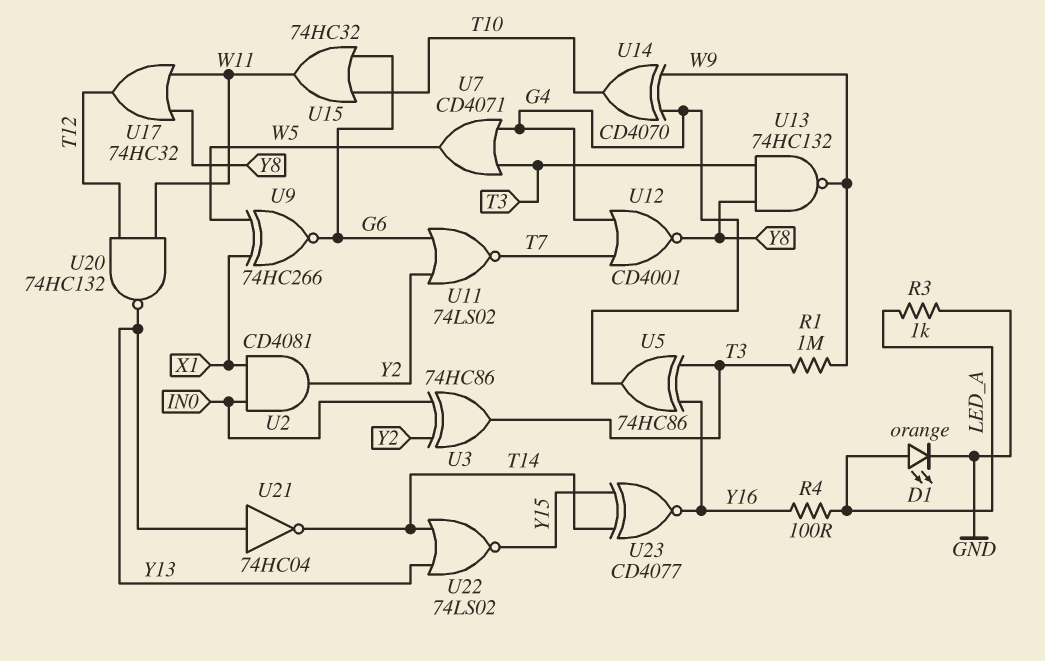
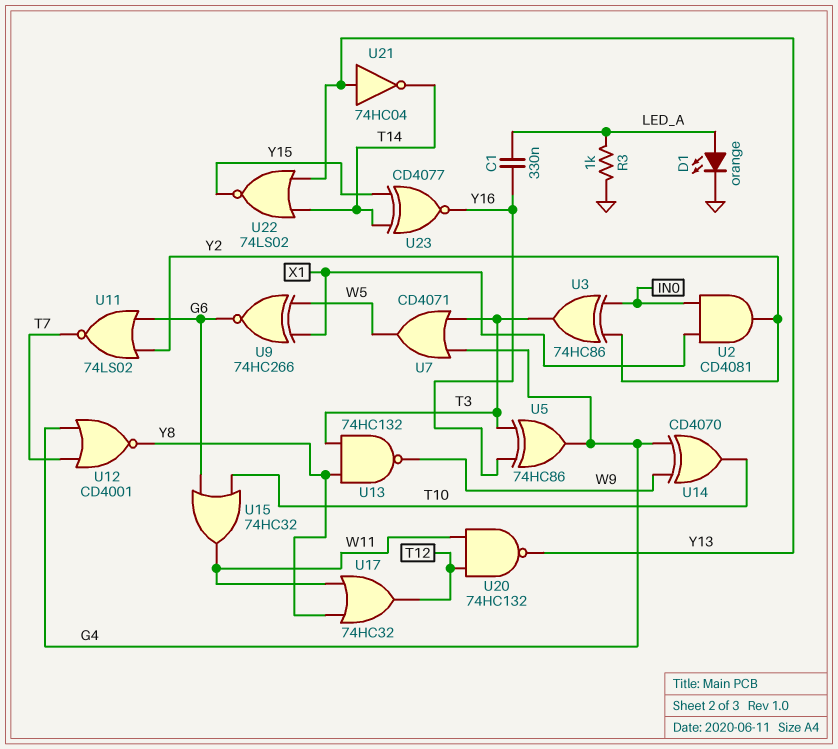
C1: none -> 330nF (LED_A, Y16)
R1: 1M (T3, W9) -> none
R4: 100 (LED_A, Y16) -> none

